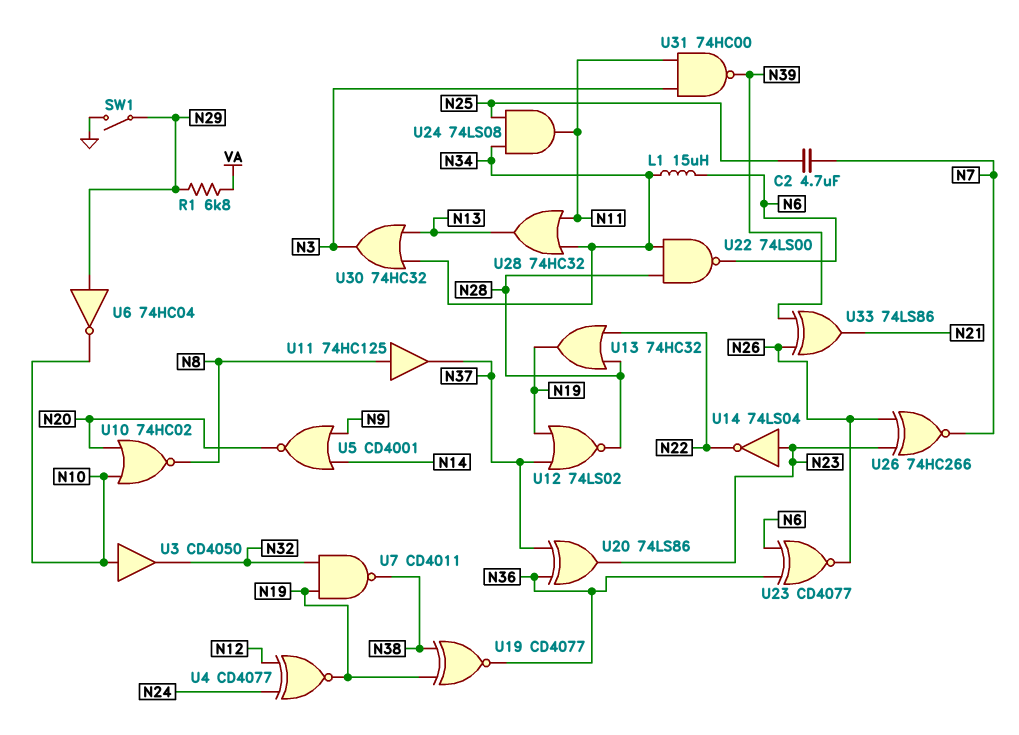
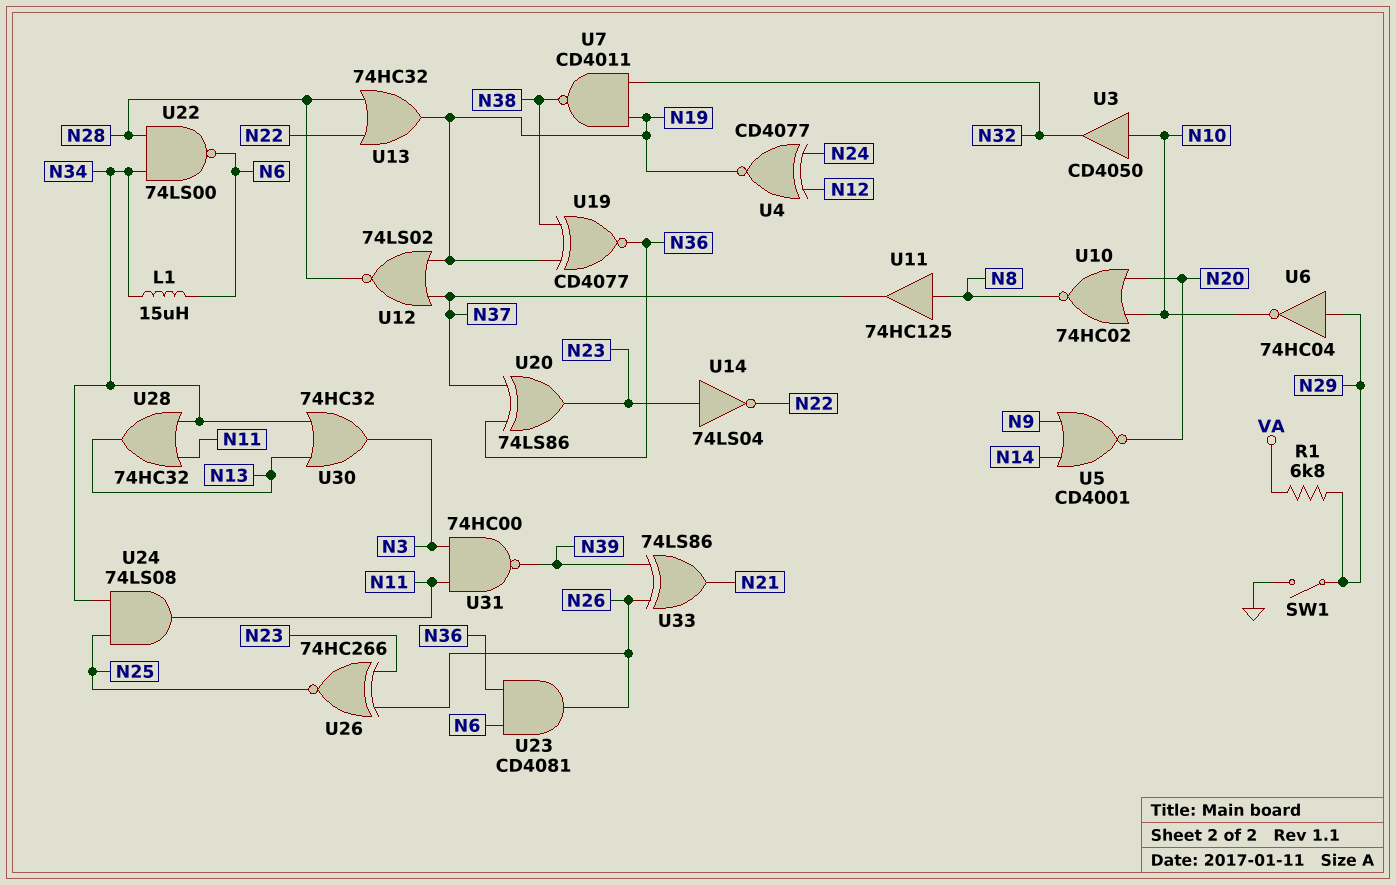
C2: 4.7uF (N7, N25) -> none
U23: XNOR CD4077 (in N6, in N36, out N26) -> AND CD4081 (in N6, in N36, out N26)
U26: XNOR 74HC266 (in N23, in N26, out N7) -> XNOR 74HC266 (in N23, in N26, out N25)

